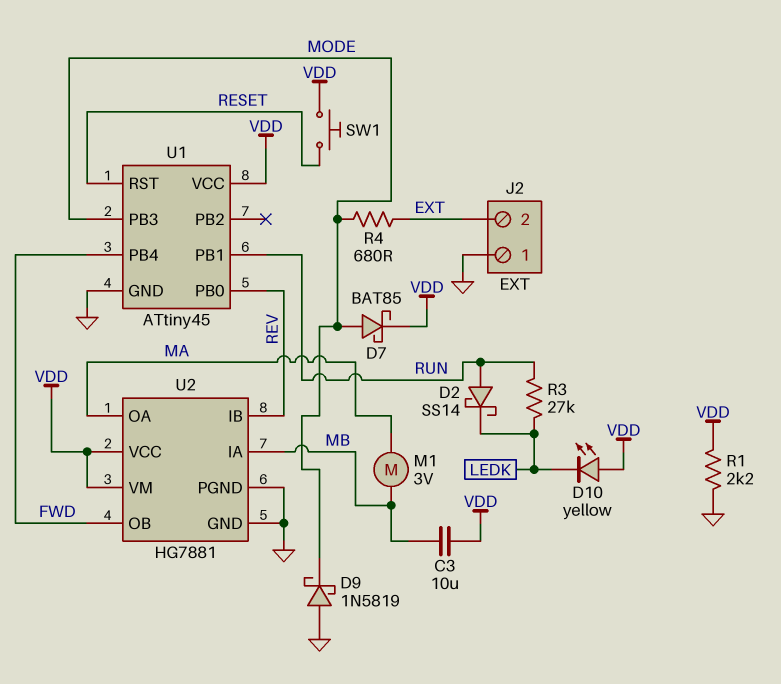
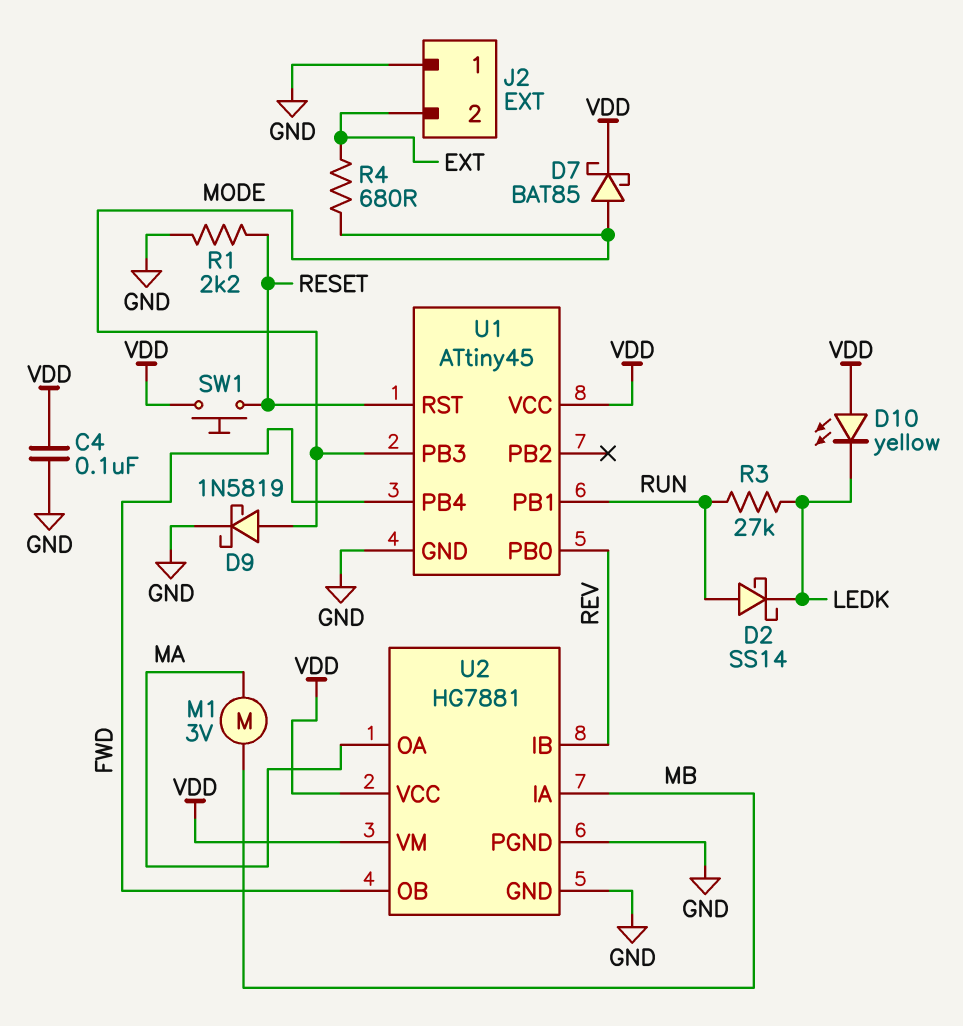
C3: 10uF (MB, VDD) -> none
C4: none -> 100nF (GND, VDD)
D9: schottky 1N5819 (A GND, K MODE) -> schottky 1N5819 (A MODE, K GND)
R1: 2.2k (GND, VDD) -> 2.2k (GND, RESET)

